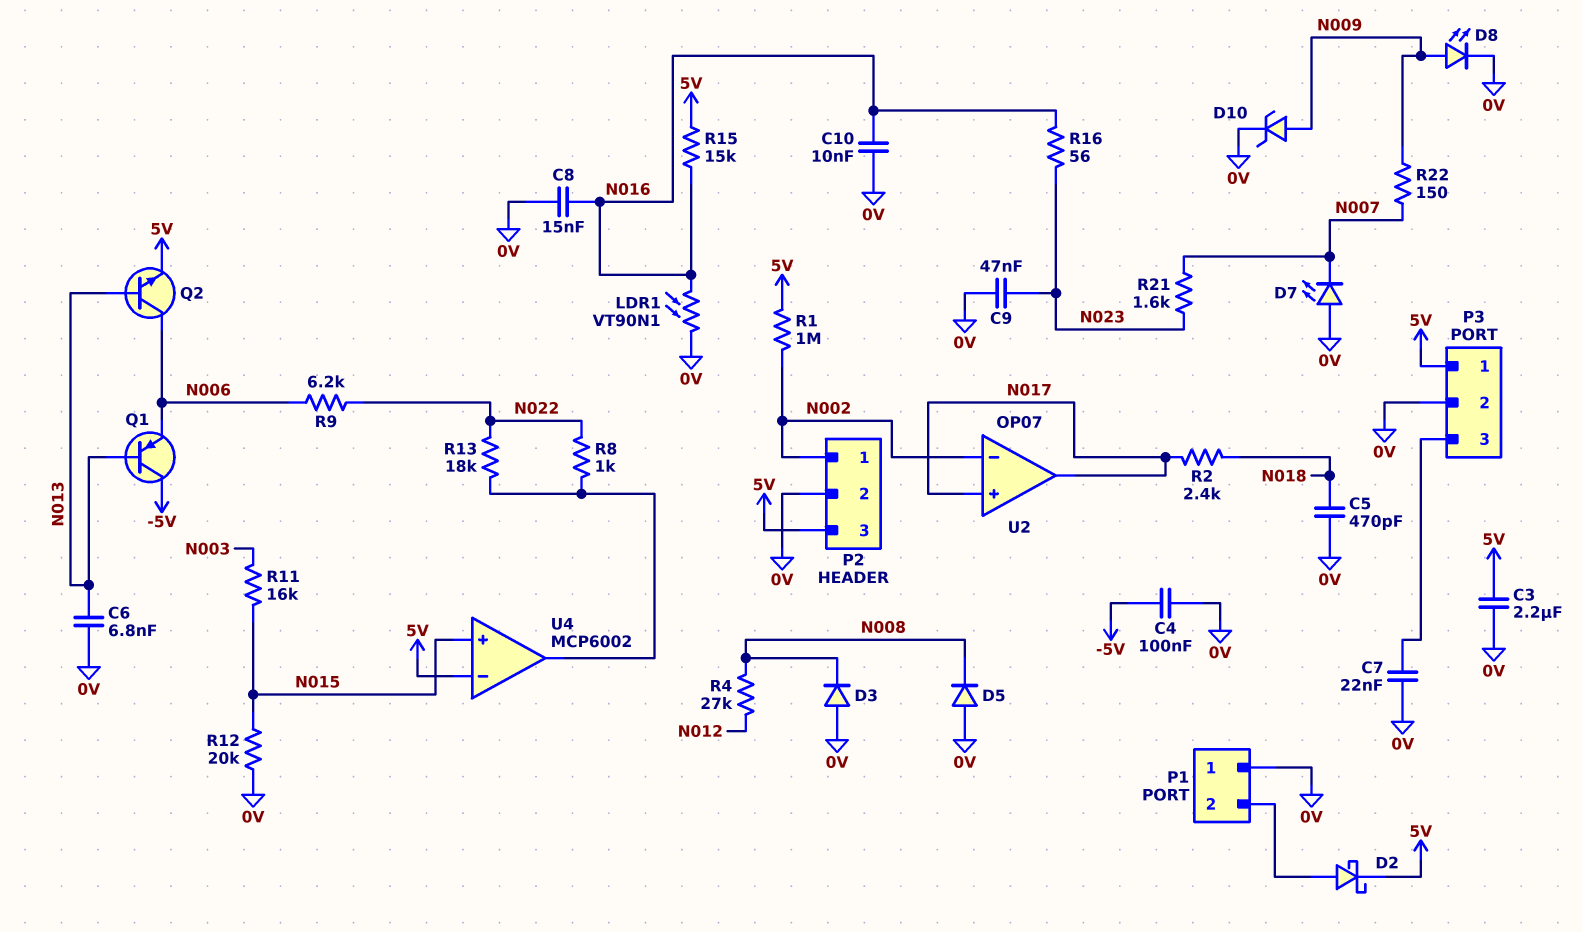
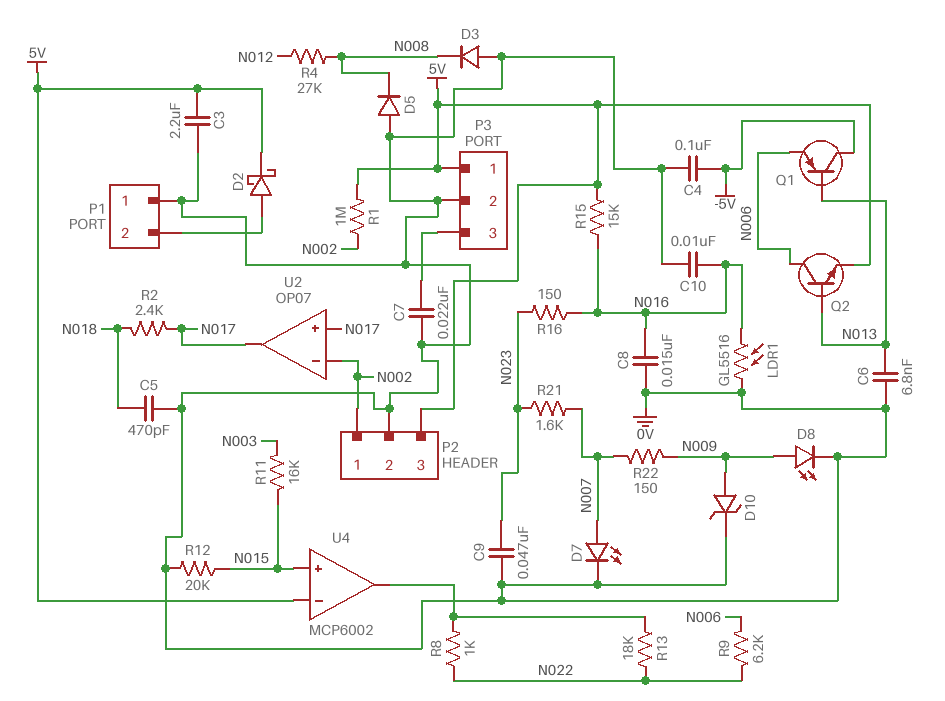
D7: LED (A 0V, K N007) -> LED (A N007, K 0V)
LDR1: VT90N1 (0V, N016) -> GL5516 (0V, N016)
R16: 56 (N016, N023) -> 150 (N016, N023)

